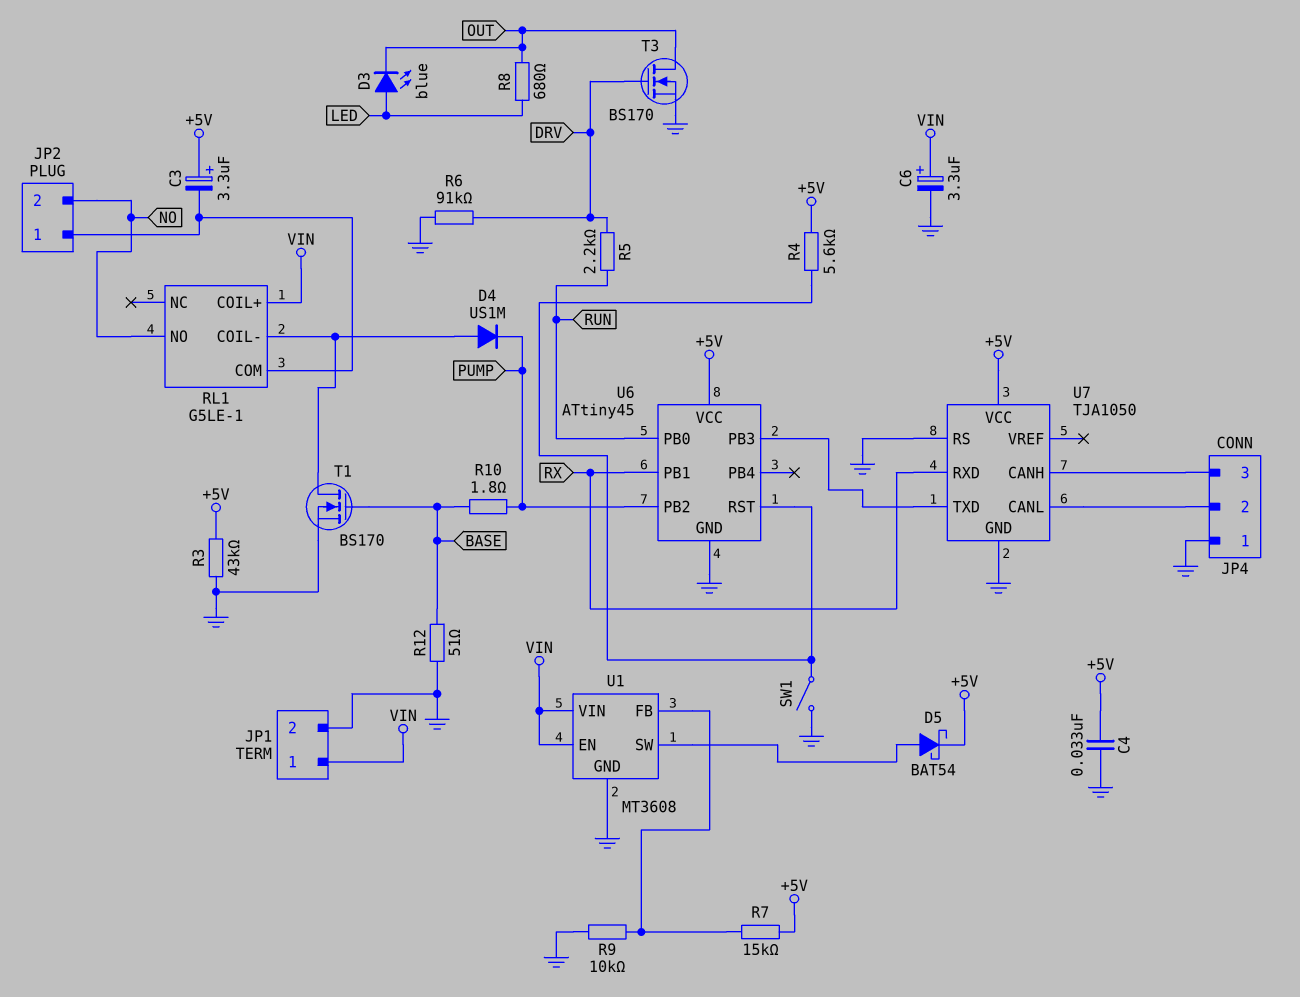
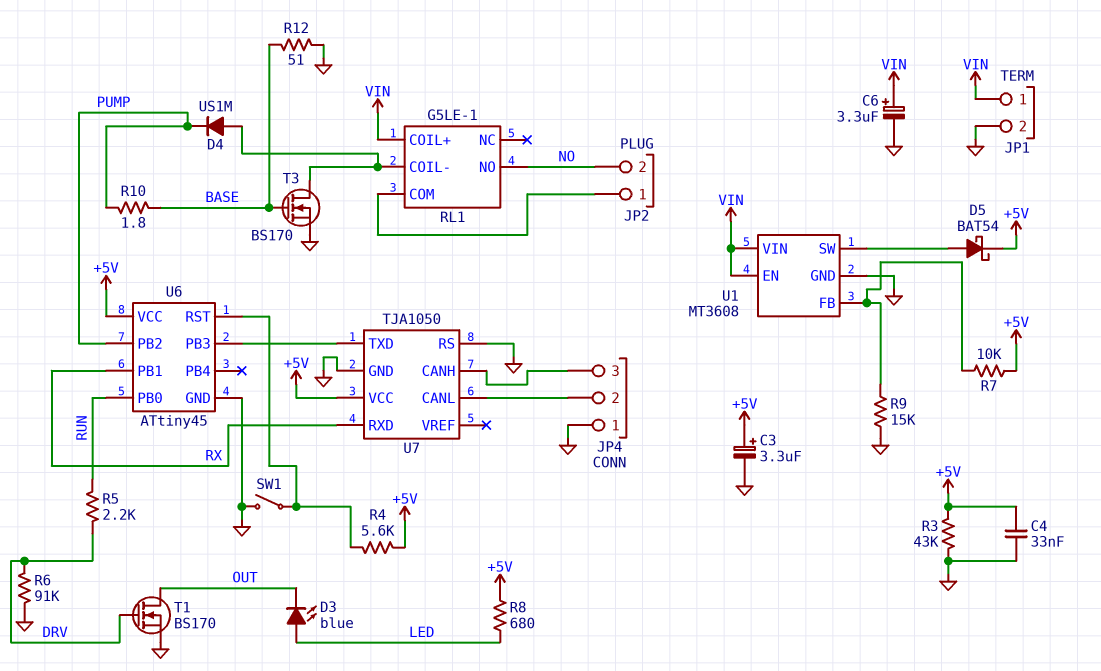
C3: 3.3uF (plus +5V, minus JP2/1) -> 3.3uF (plus +5V, minus GND)
R7: 15k (+5V, U1/FB) -> 10k (+5V, U1/FB)
R8: 680 (LED, OUT) -> 680 (+5V, LED)
R9: 10k (GND, U1/FB) -> 15k (GND, U1/FB)
T1: NMOS BS170 (G BASE, D RL1/COIL-, S GND) -> NMOS BS170 (G DRV, D OUT, S GND)
T3: NMOS BS170 (G DRV, D OUT, S GND) -> NMOS BS170 (G BASE, D RL1/COIL-, S GND)

